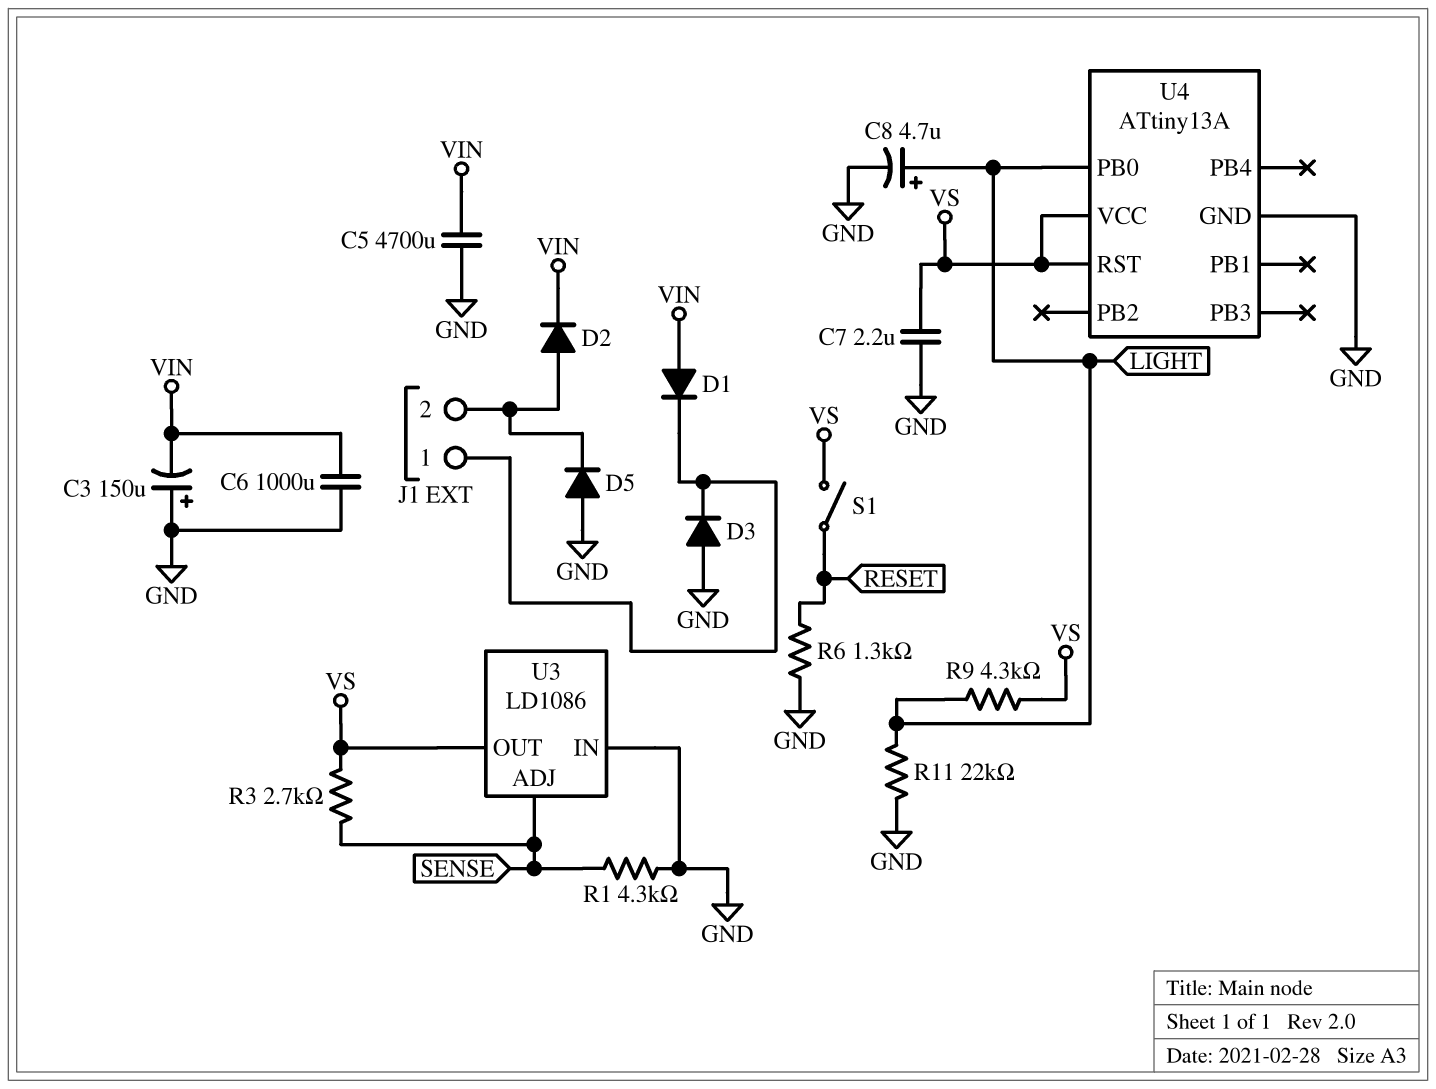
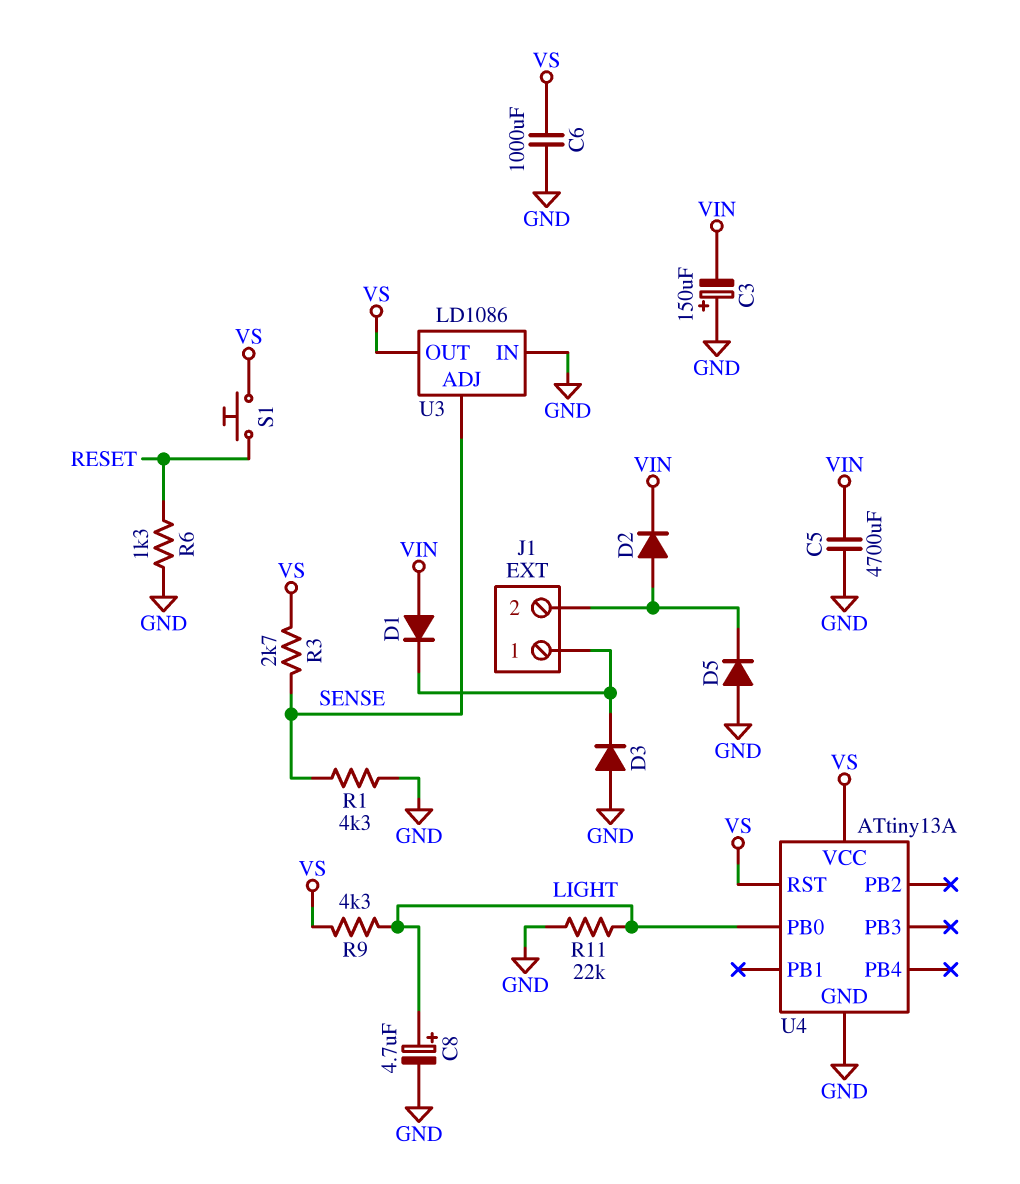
C6: 1000uF (GND, VIN) -> 1000uF (GND, VS)
C7: 2.2uF (GND, VS) -> none
S1: switch (RESET, VS) -> button (RESET, VS)

